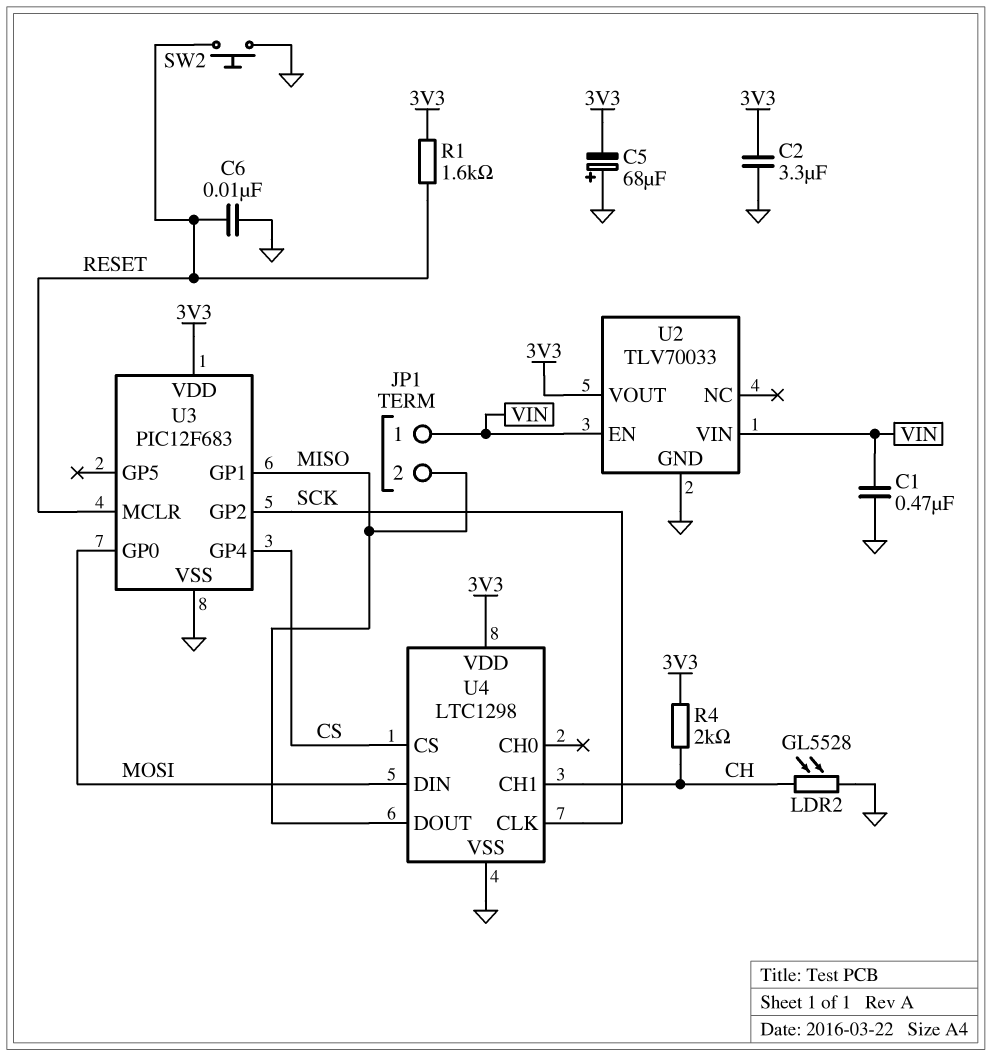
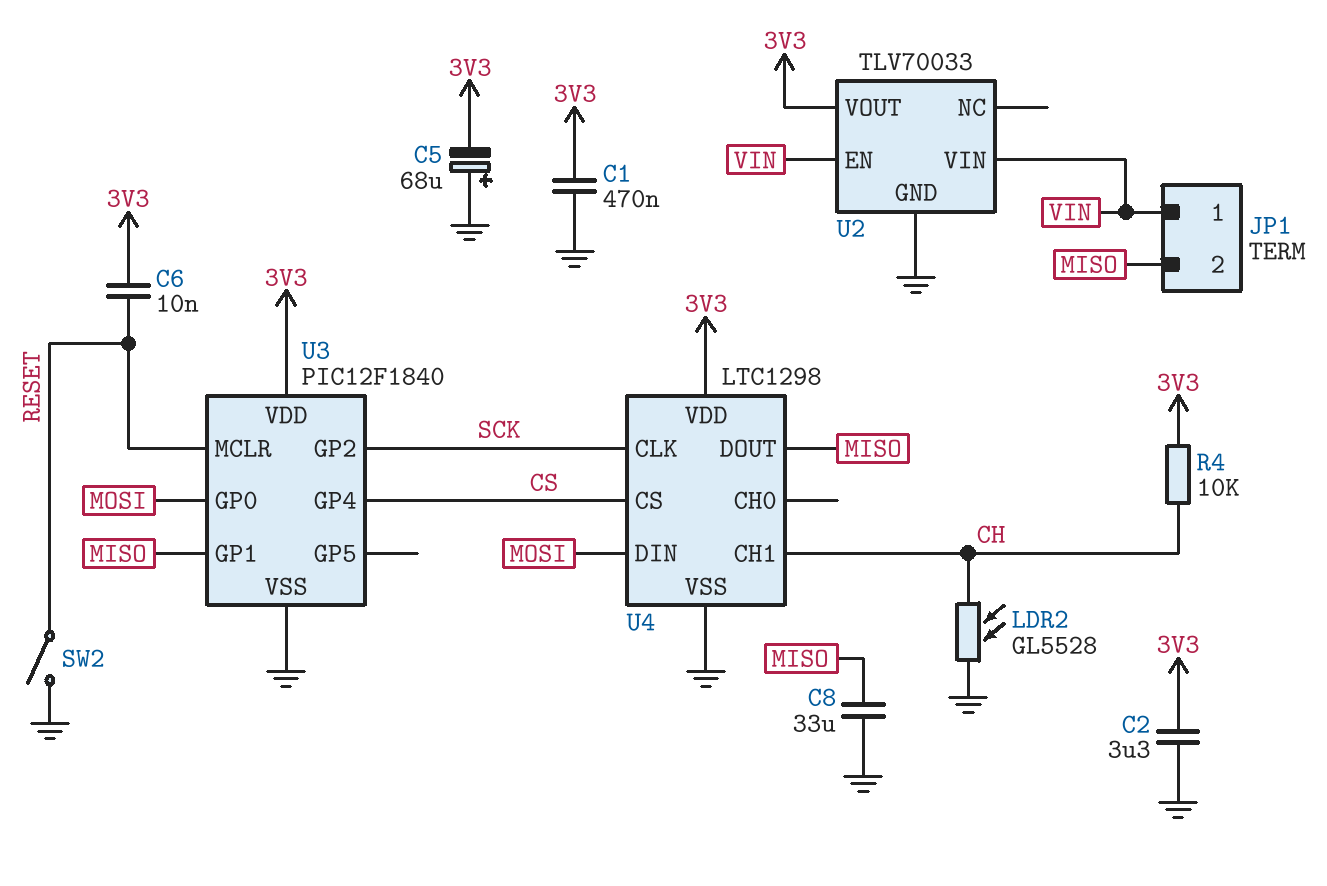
C1: 470nF (GND, VIN) -> 470nF (3V3, GND)
C6: 10nF (GND, RESET) -> 10nF (3V3, RESET)
C8: none -> 33uF (GND, MISO)
R1: 1.6k (3V3, RESET) -> none
R4: 2k (3V3, CH) -> 10k (3V3, CH)
SW2: button (GND, RESET) -> switch (GND, RESET)
U3: PIC12F683 -> PIC12F1840

